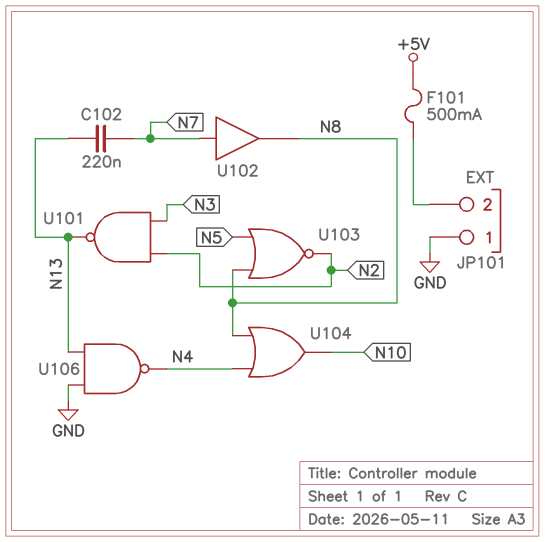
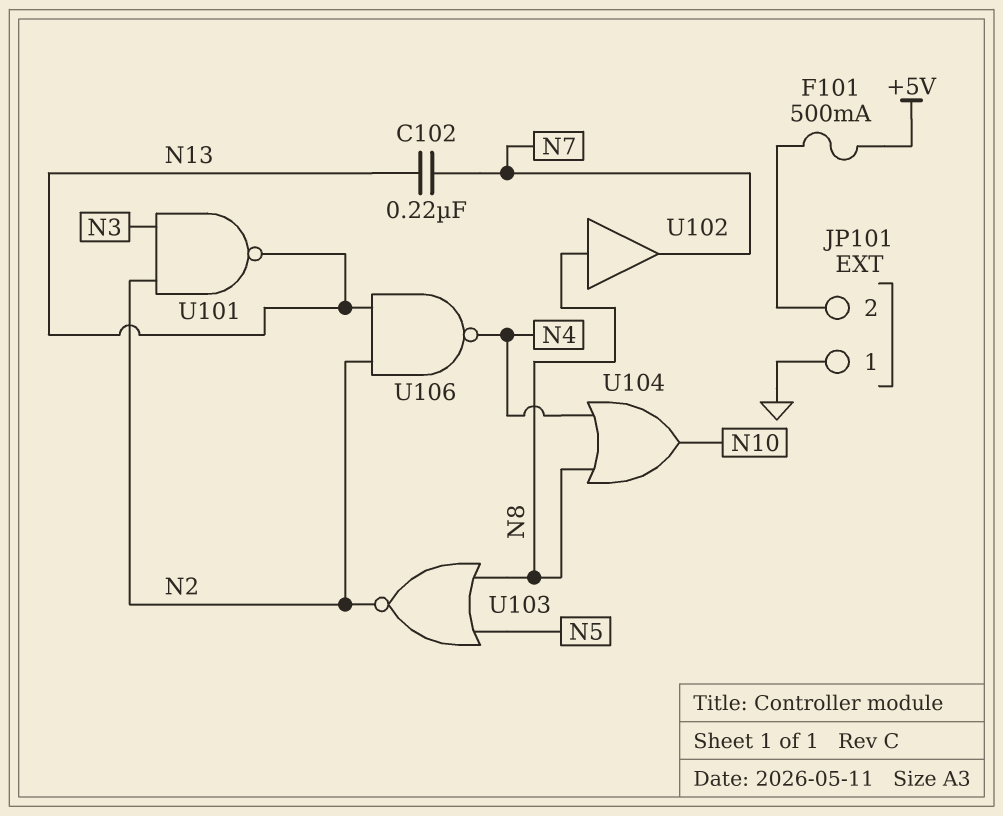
U102: buffer (in N7, out N8) -> buffer (in N8, out N7)
U106: NAND (in GND, in N13, out N4) -> NAND (in N2, in N13, out N4)

